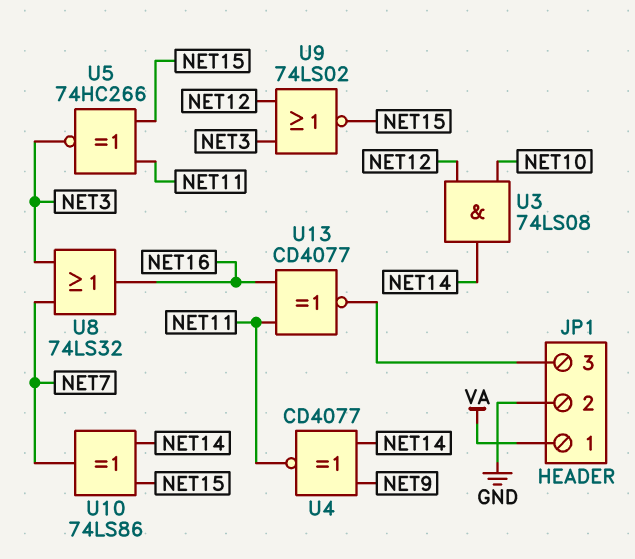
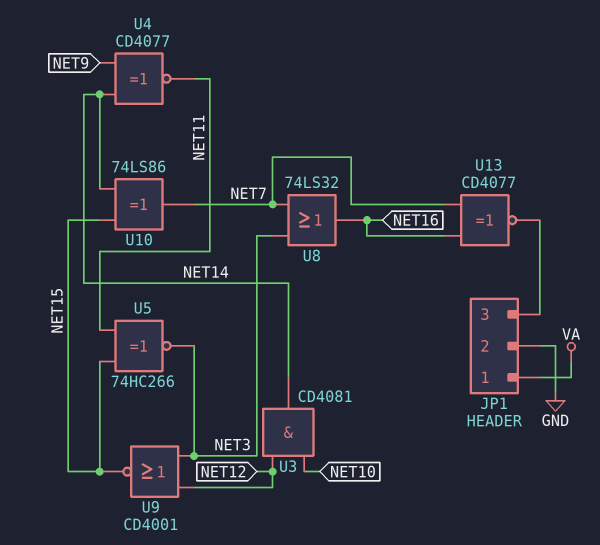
U3: AND 74LS08 (in NET10, in NET12, out NET14) -> AND CD4081 (in NET10, in NET12, out NET14)
U9: NOR 74LS02 (in NET3, in NET12, out NET15) -> NOR CD4001 (in NET3, in NET12, out NET15)
U13: XNOR CD4077 (in NET11, in NET16, out JP1/3) -> XNOR CD4077 (in NET7, in NET16, out JP1/3)

